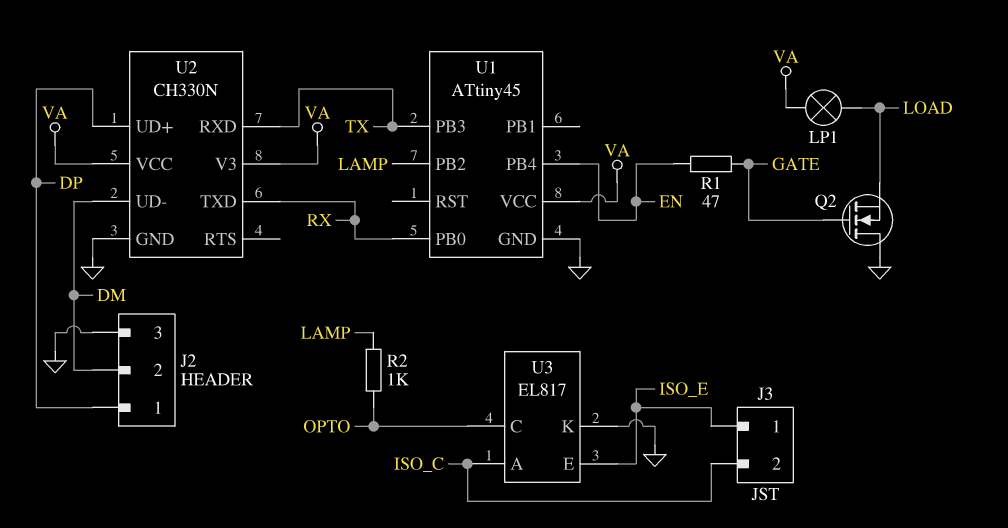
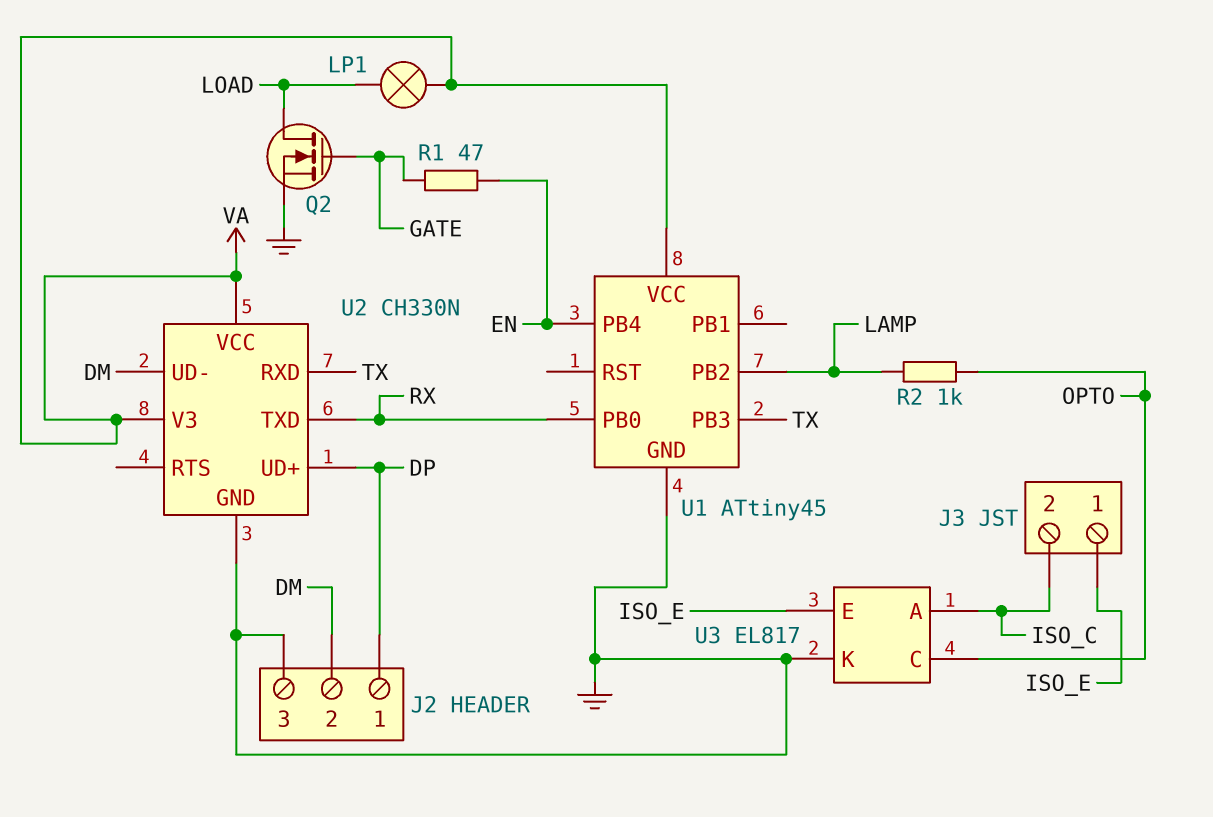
Q2: NMOS (G GATE, D GND, S LOAD) -> NMOS (G GATE, D LOAD, S GND)

